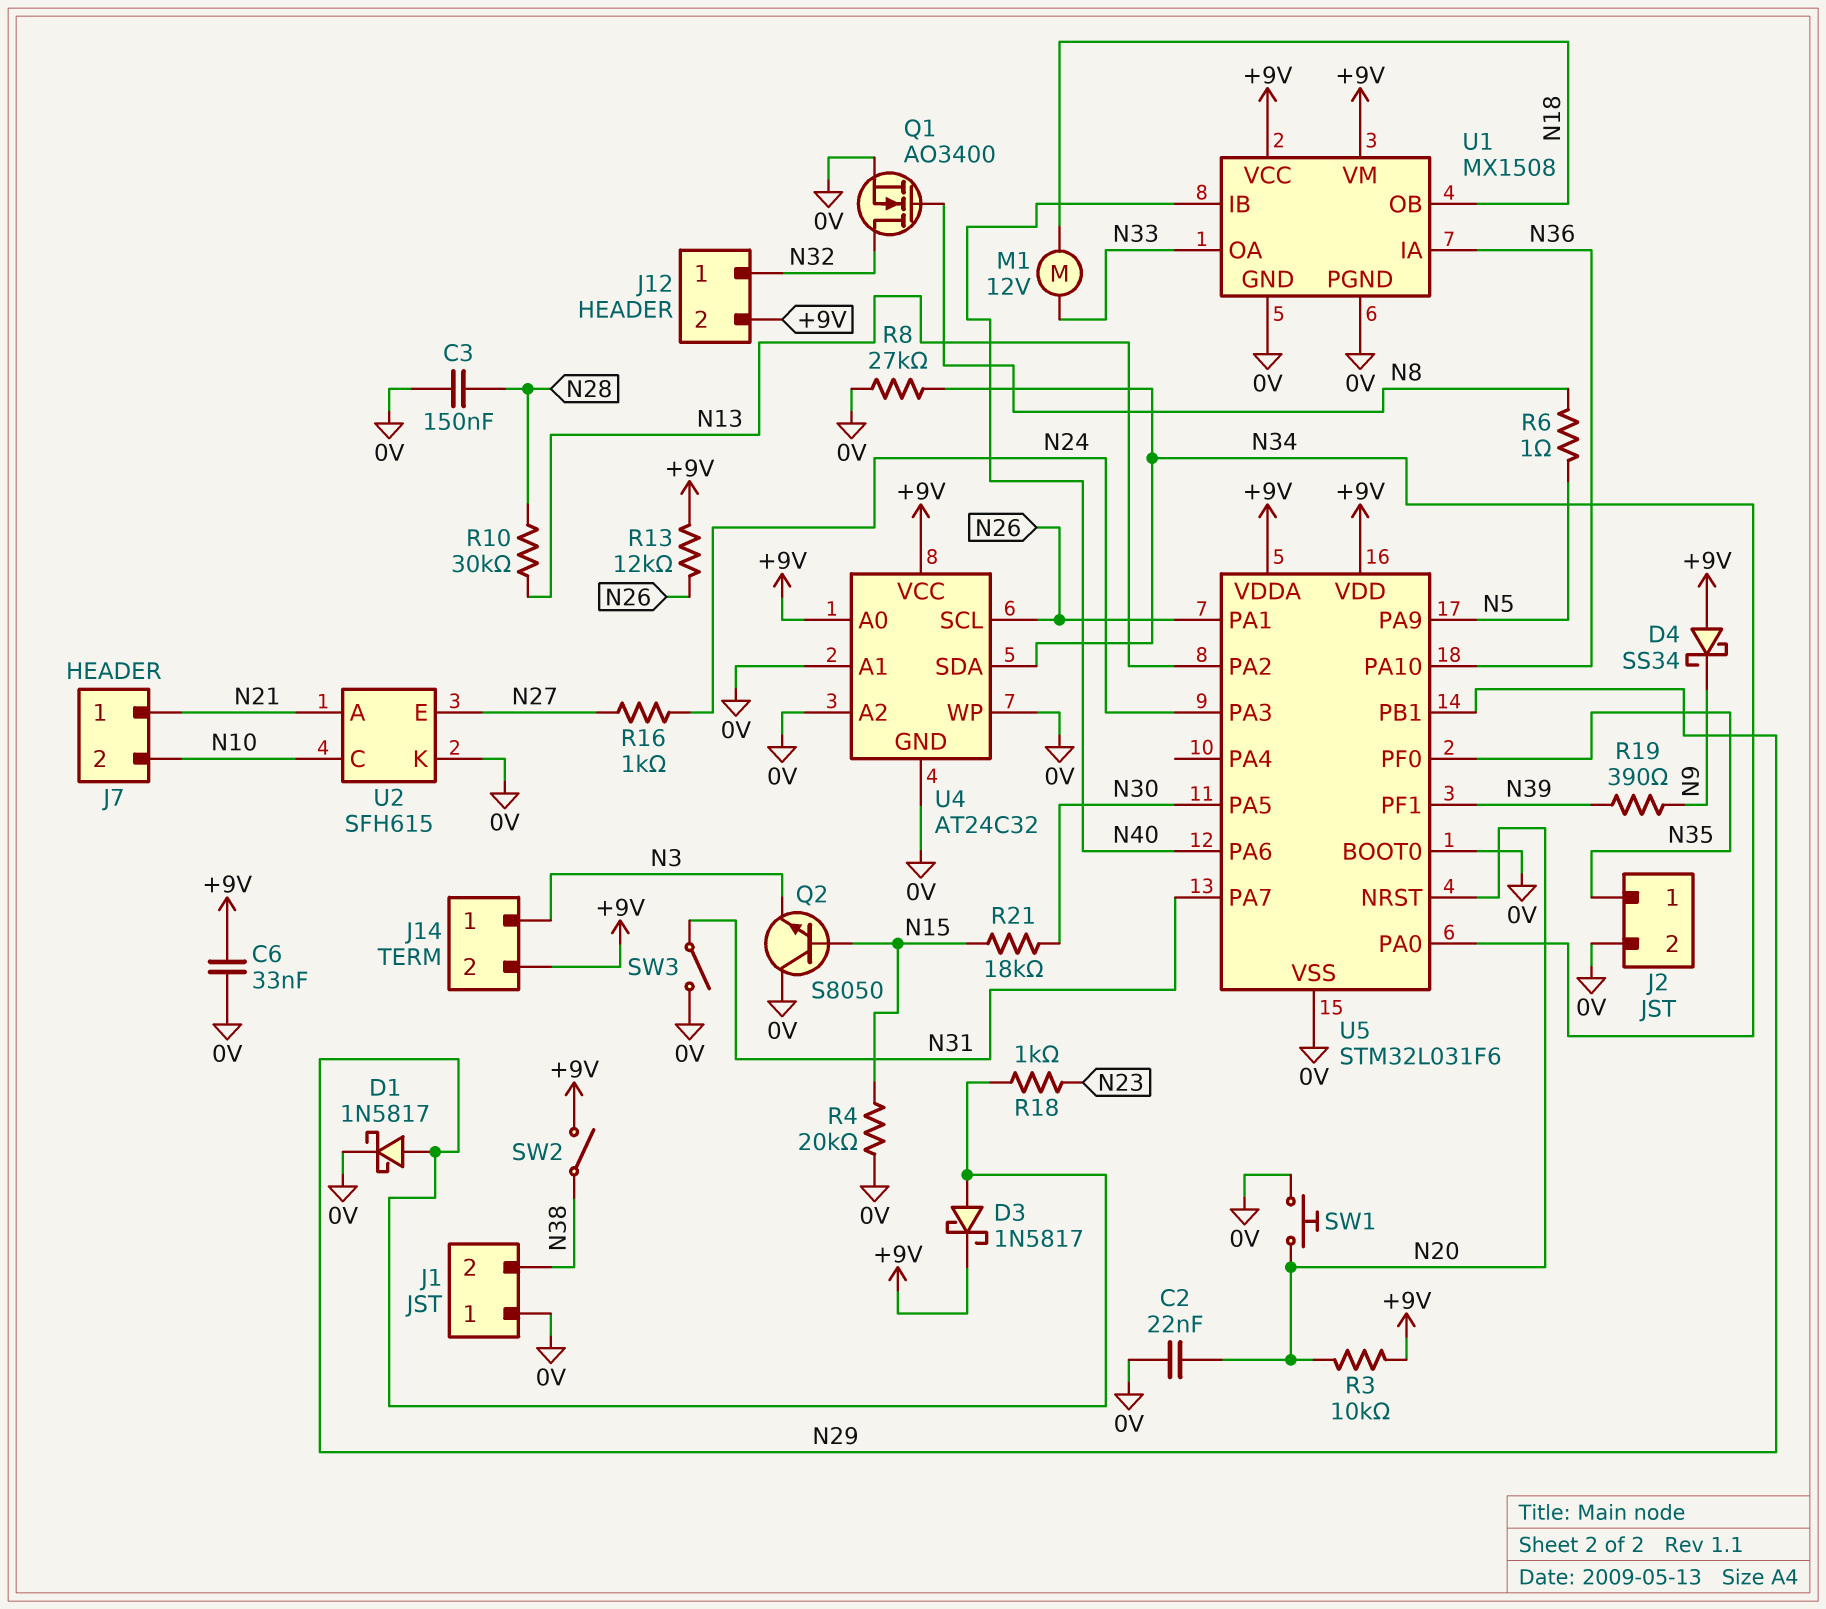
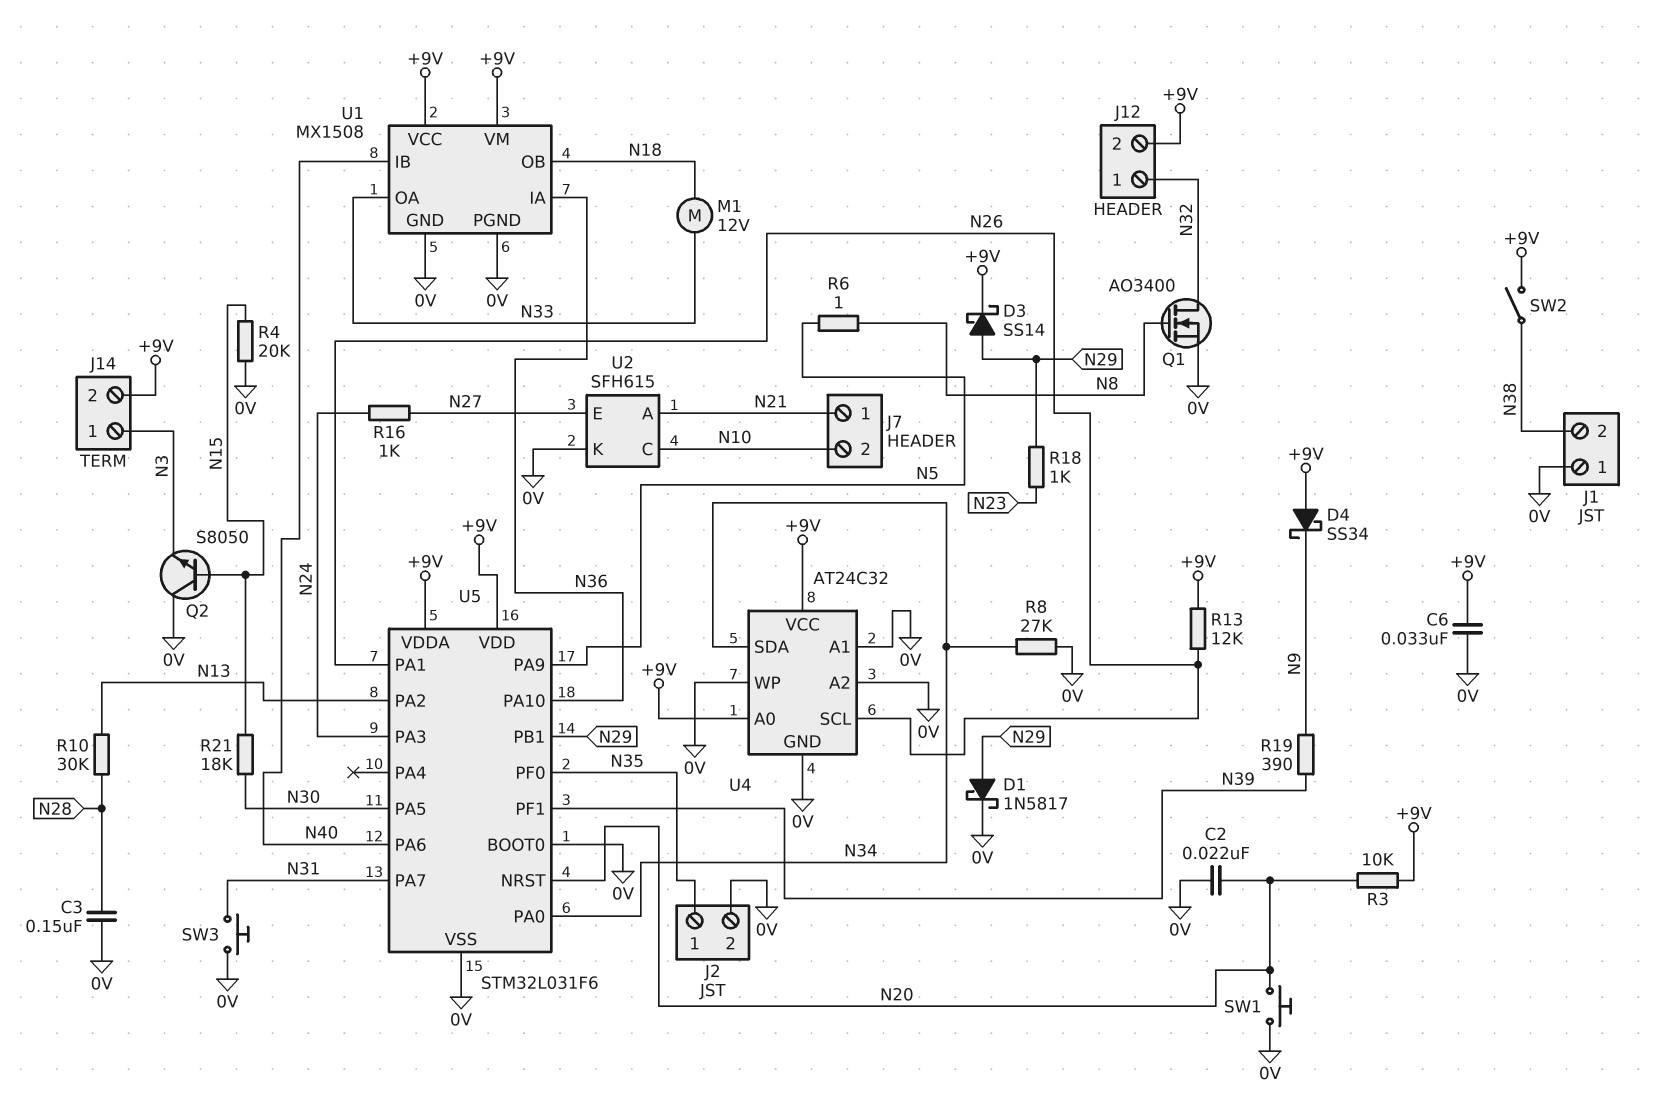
D3: schottky 1N5817 (A N29, K +9V) -> schottky SS14 (A N29, K +9V)
SW3: switch (0V, N31) -> button (0V, N31)

